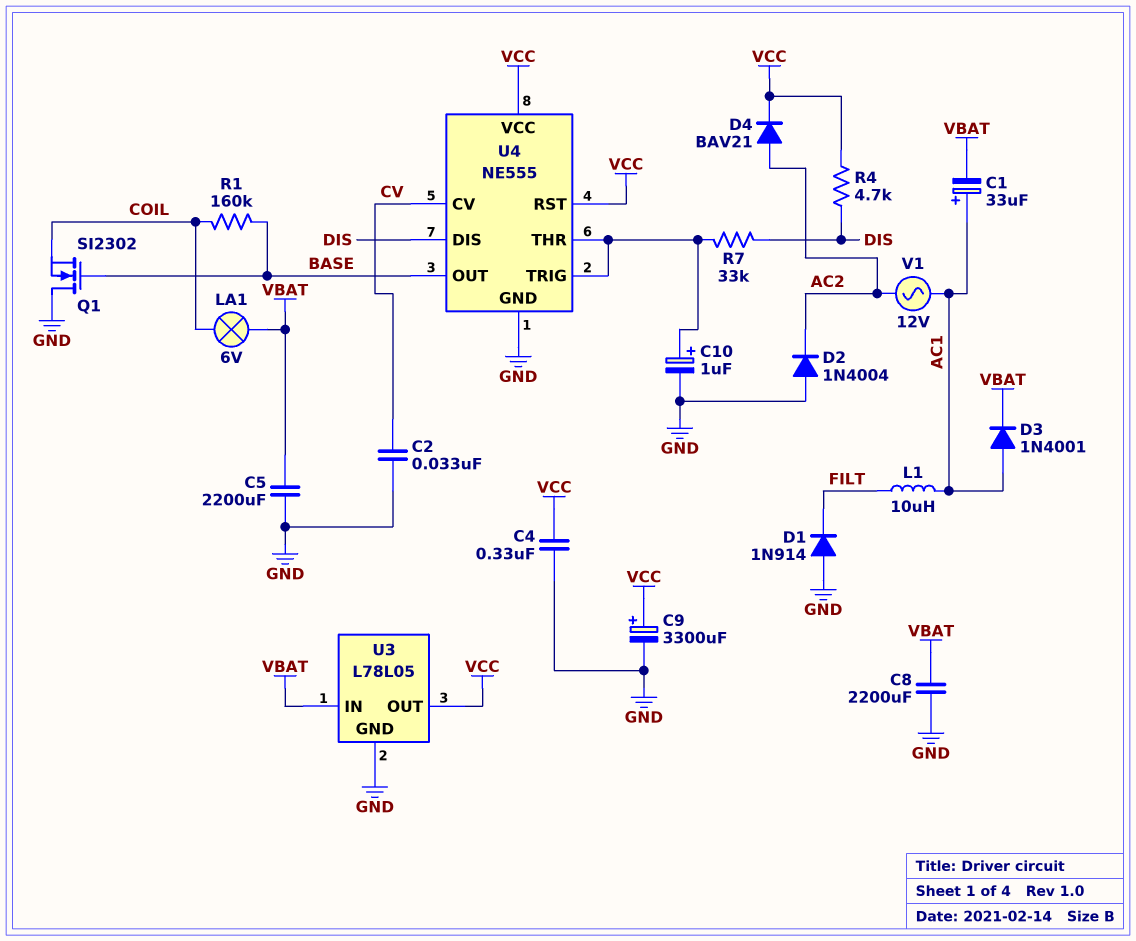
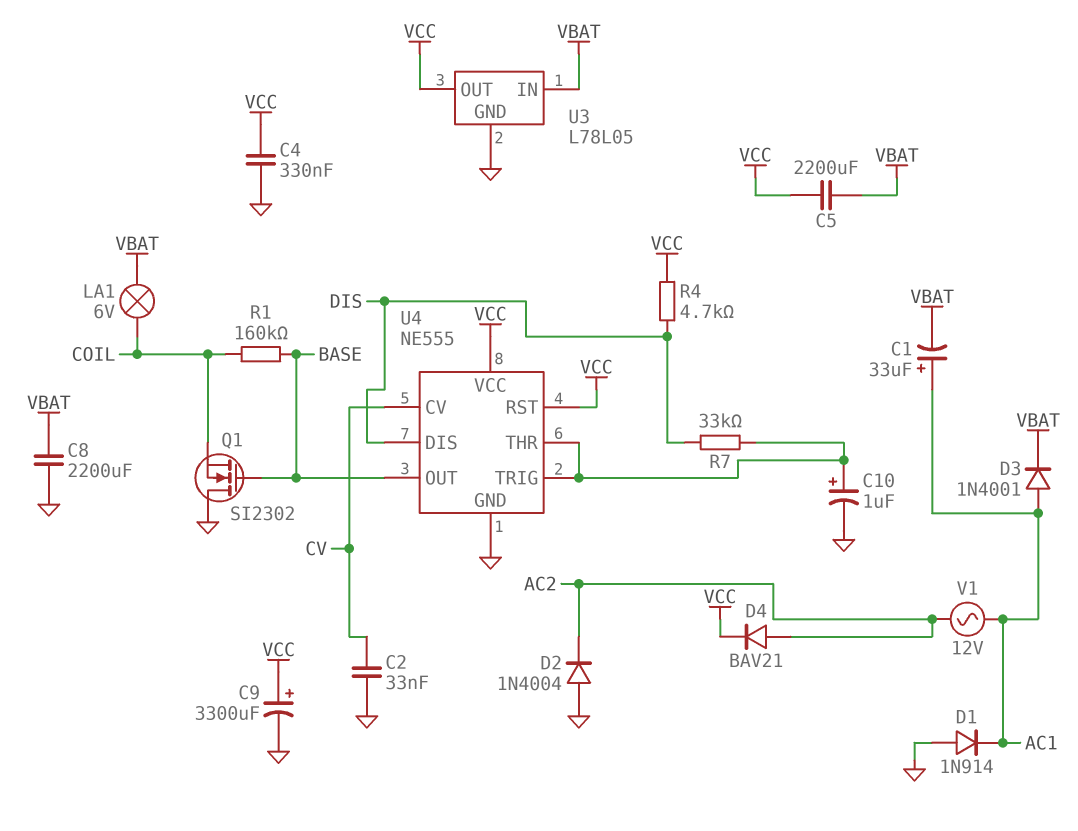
C5: 2200uF (GND, VBAT) -> 2200uF (VBAT, VCC)
D1: diode 1N914 (A GND, K FILT) -> diode 1N914 (A GND, K AC1)
L1: 10uH (AC1, FILT) -> none

